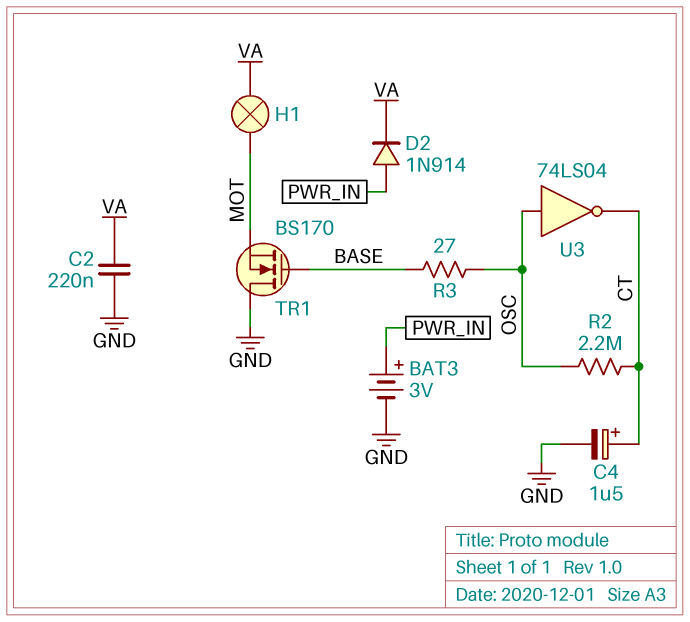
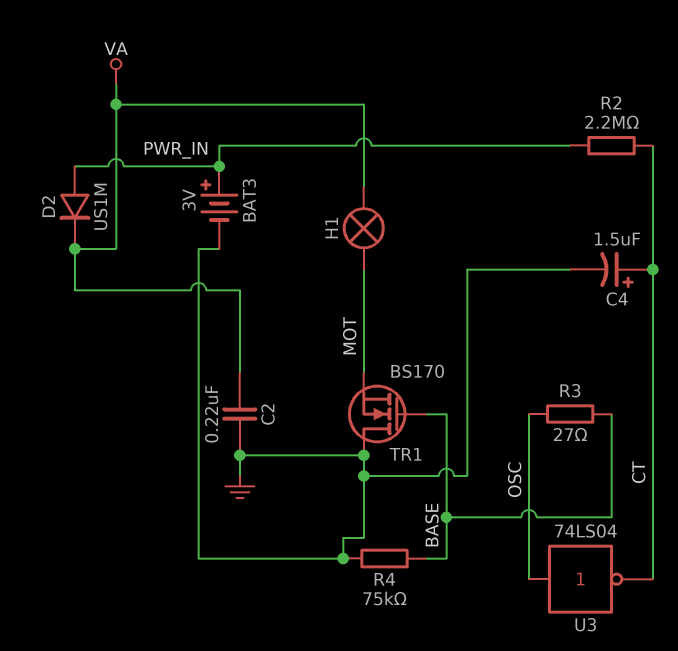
D2: diode 1N914 (A PWR_IN, K VA) -> diode US1M (A PWR_IN, K VA)
R2: 2.2M (CT, OSC) -> 2.2M (CT, PWR_IN)
R4: none -> 75k (BASE, GND)

